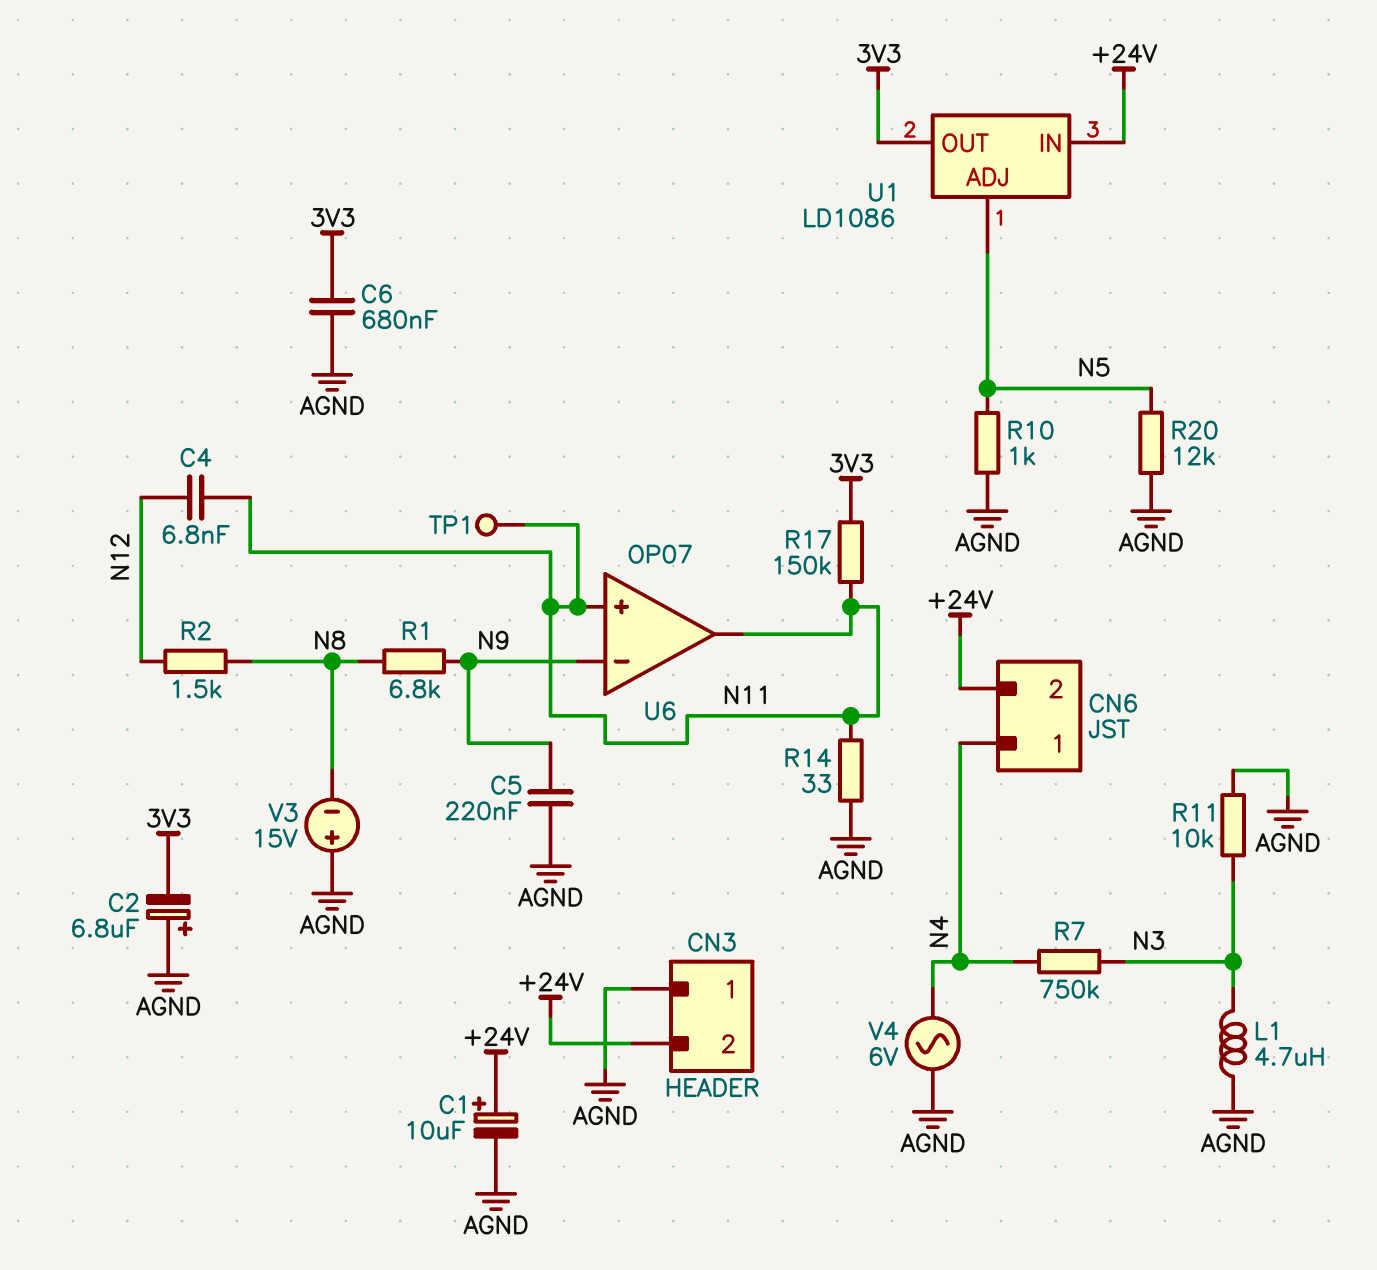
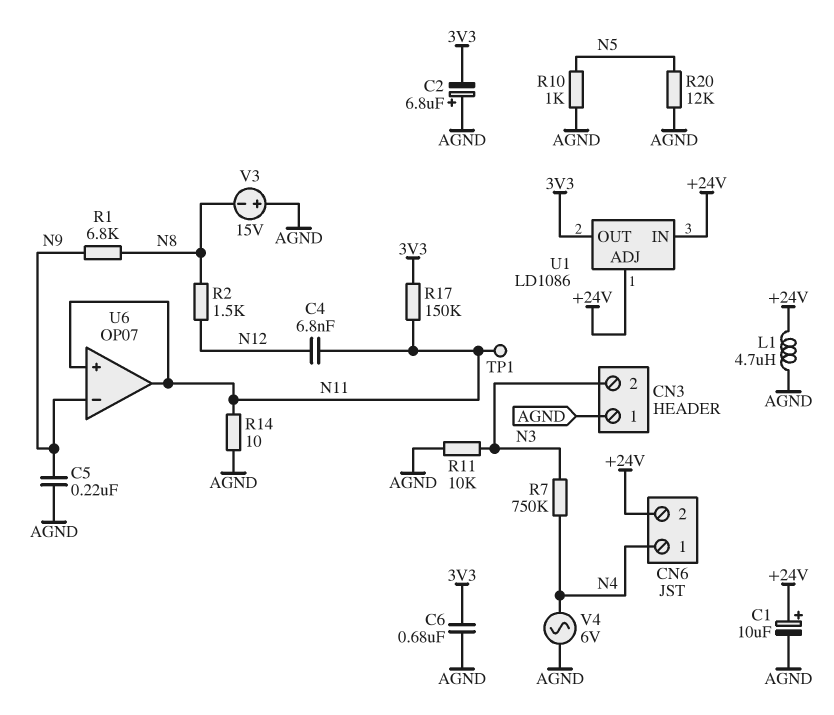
CN3 pin 2: +24V -> N3
L1: 4.7uH (AGND, N3) -> 4.7uH (+24V, AGND)
R14: 33 (AGND, N11) -> 10 (AGND, N11)
U1 pin ADJ: N5 -> +24V

